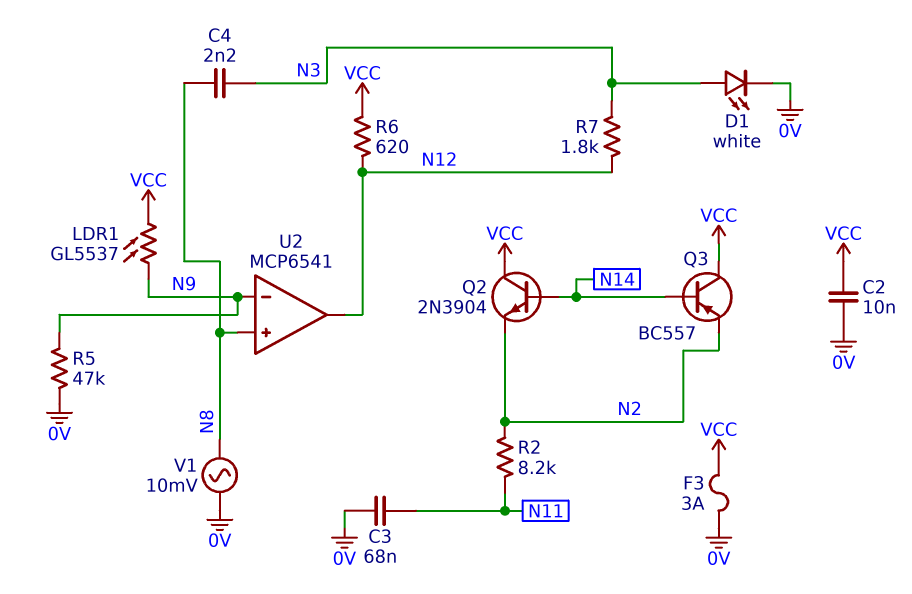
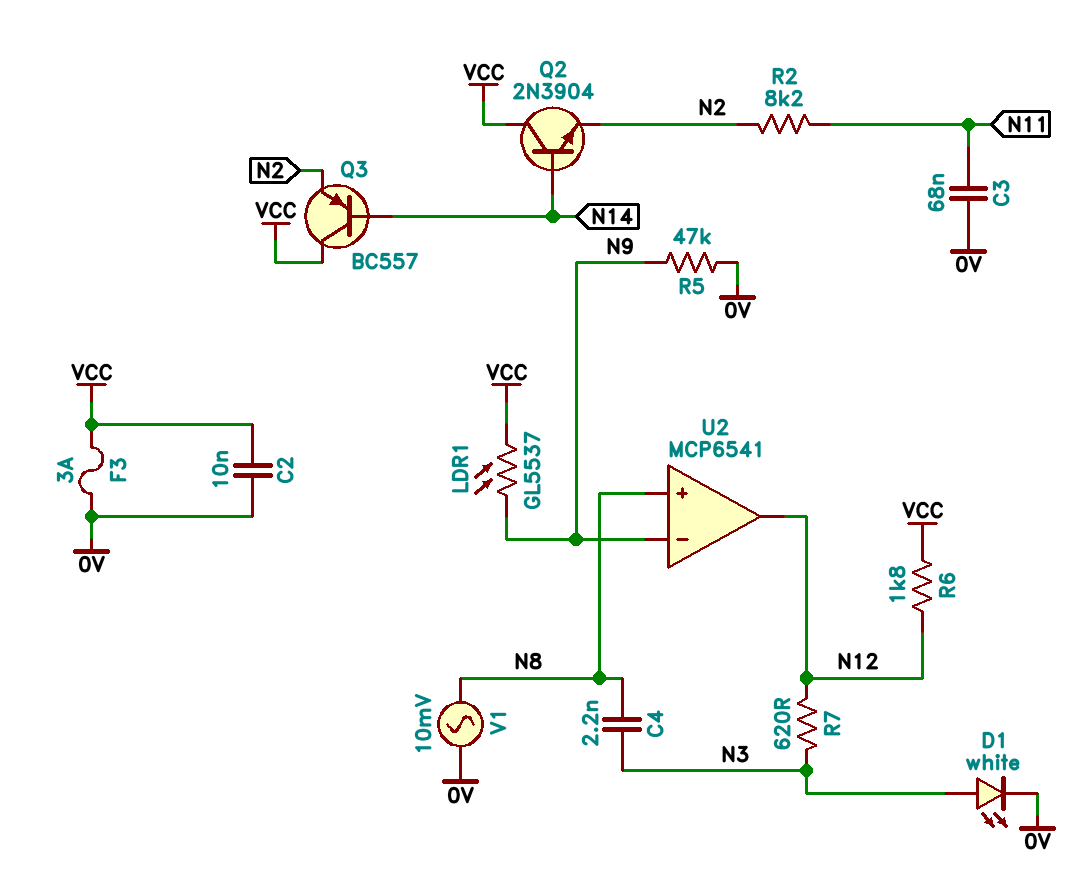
R6: 620 (N12, VCC) -> 1.8k (N12, VCC)
R7: 1.8k (N3, N12) -> 620 (N3, N12)

